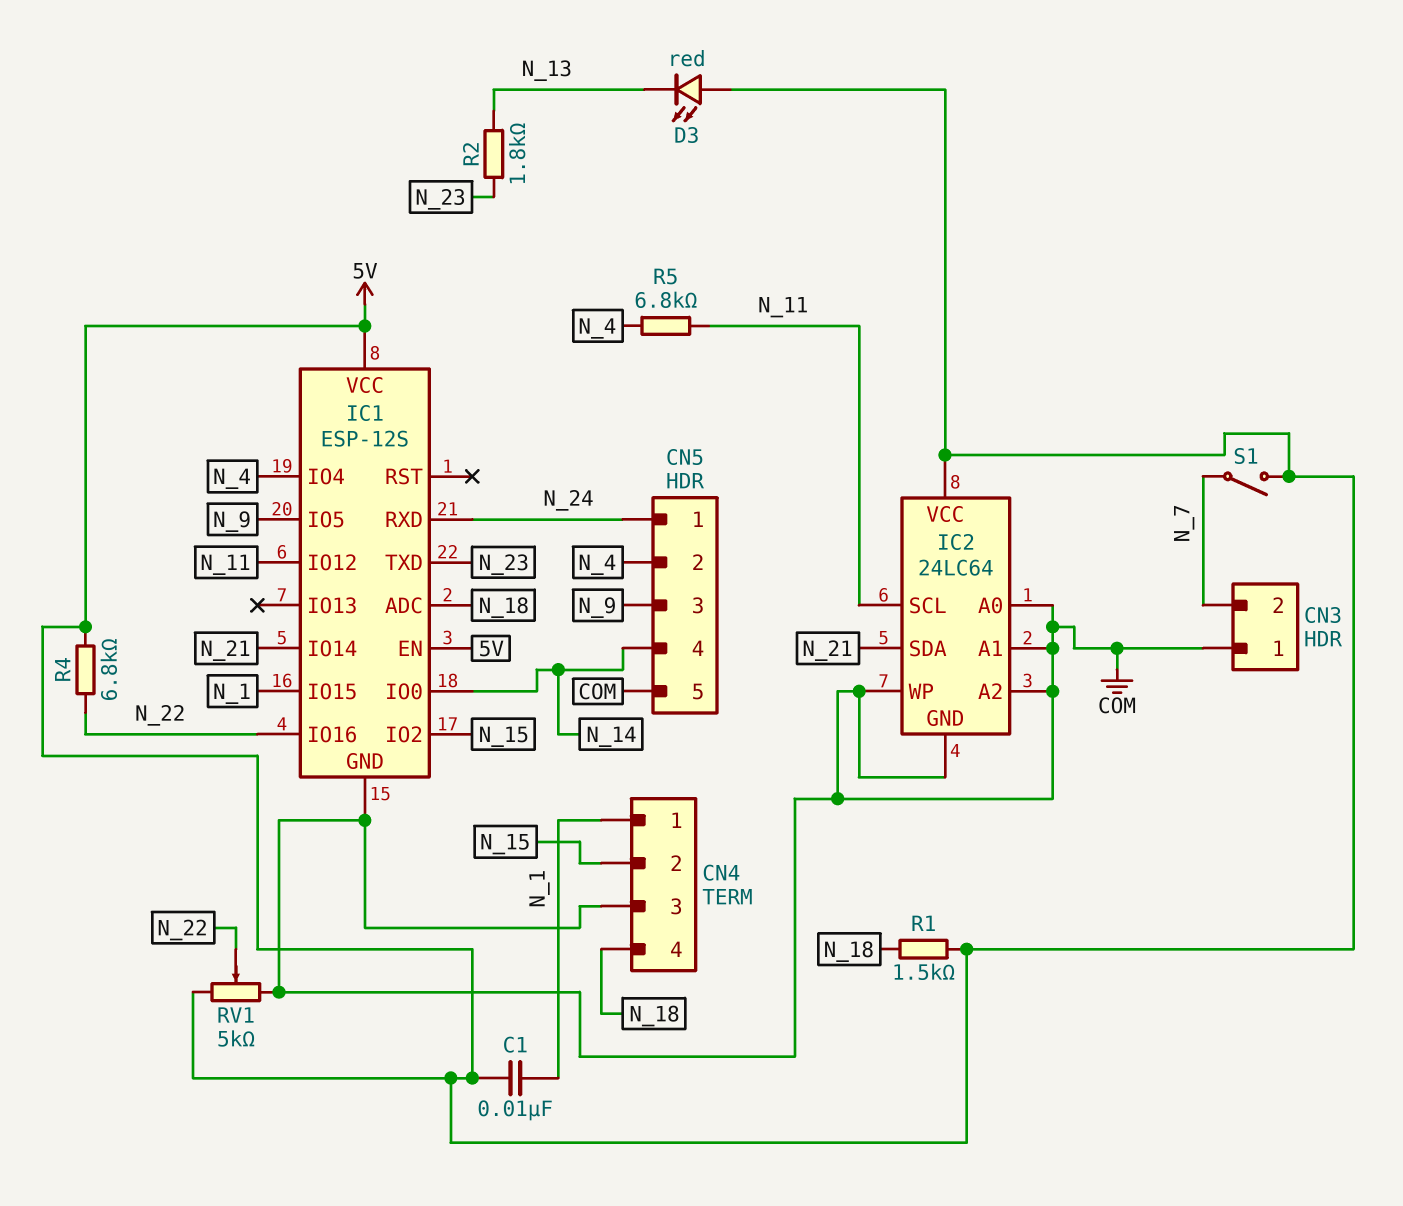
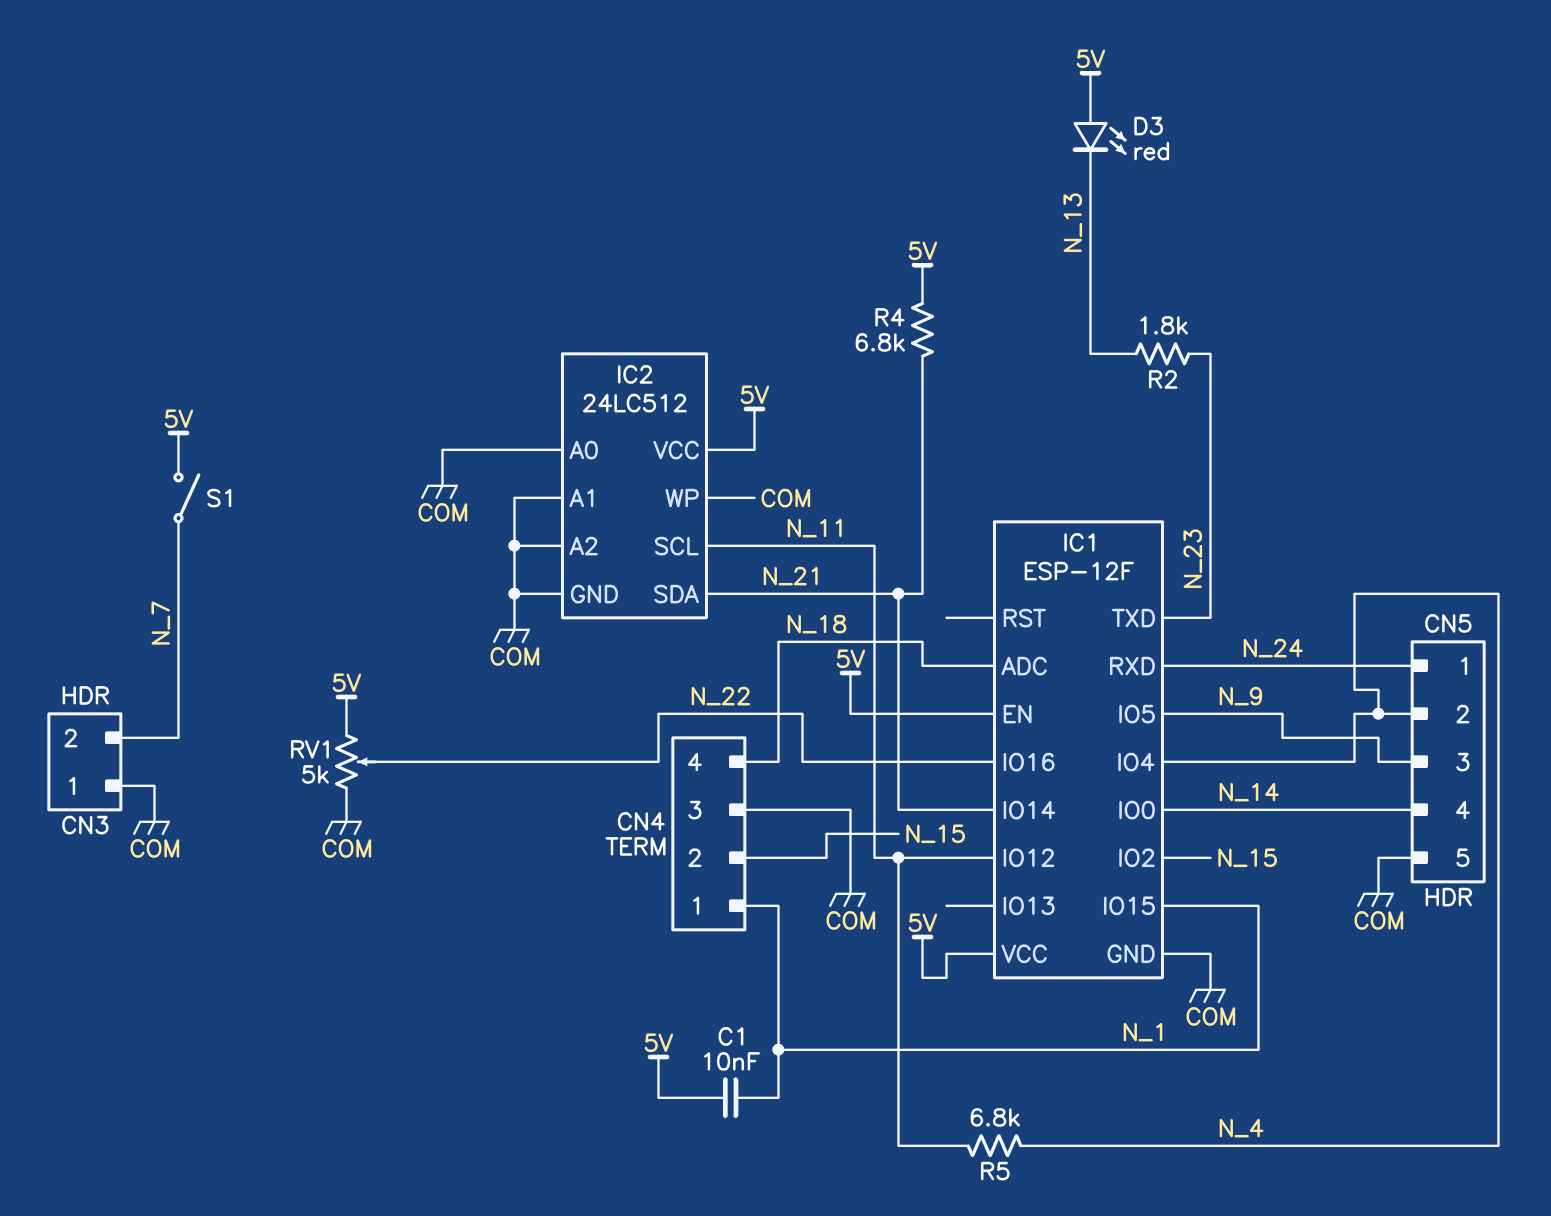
IC1: ESP-12S -> ESP-12F
IC2: 24LC64 -> 24LC512
R1: 1.5k (5V, N_18) -> none
R4: 6.8k (5V, N_22) -> 6.8k (5V, N_21)

